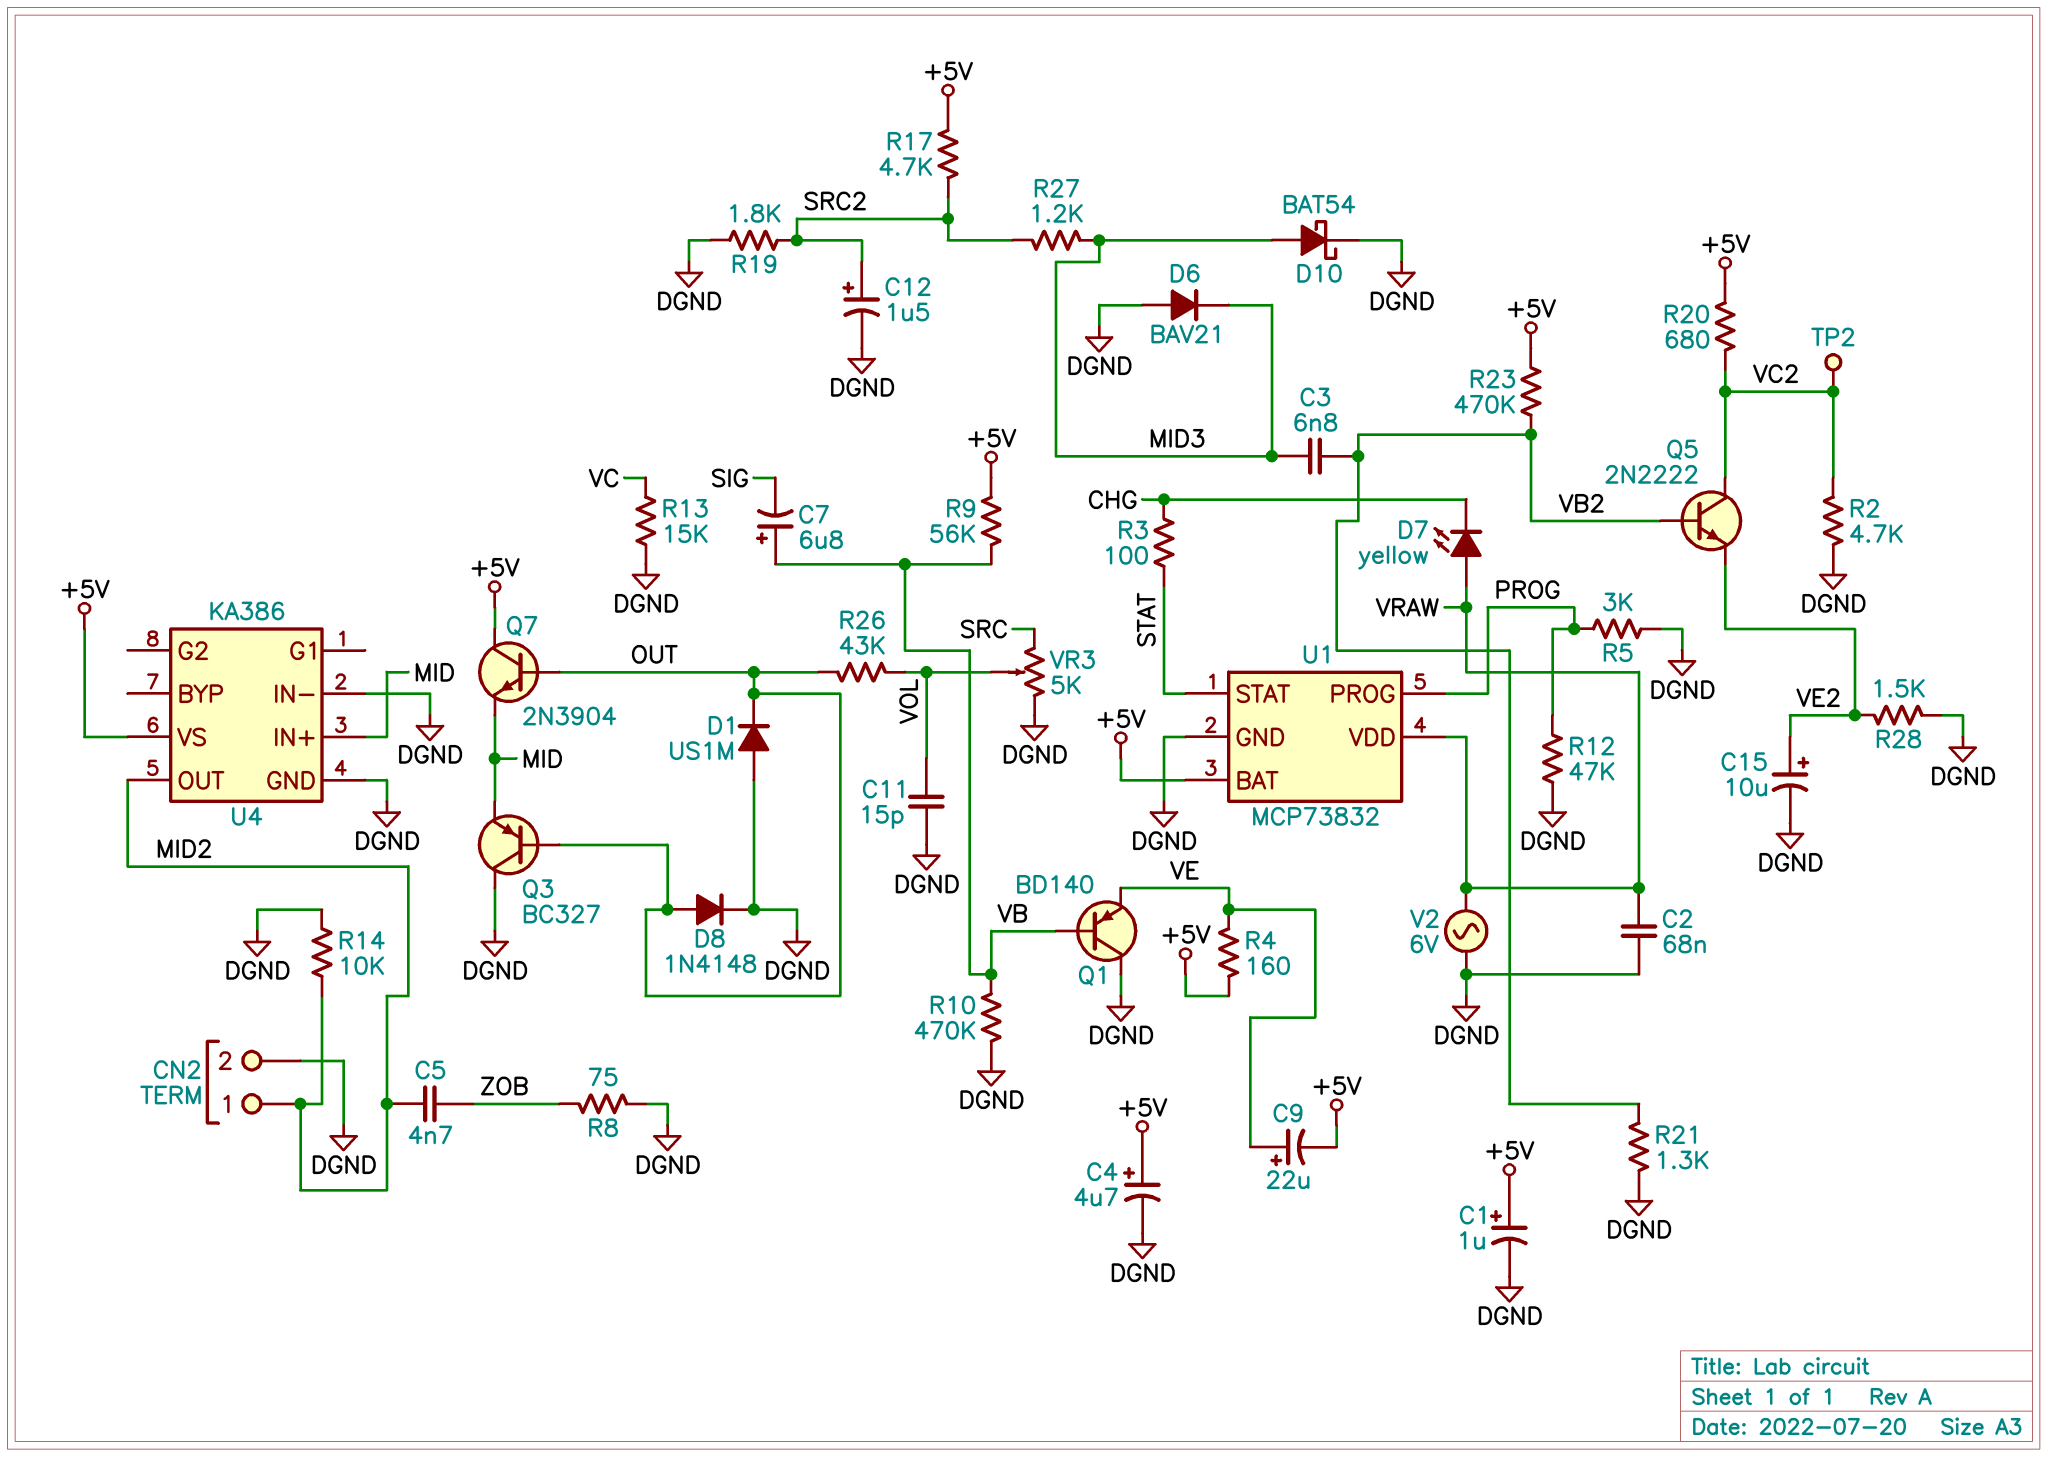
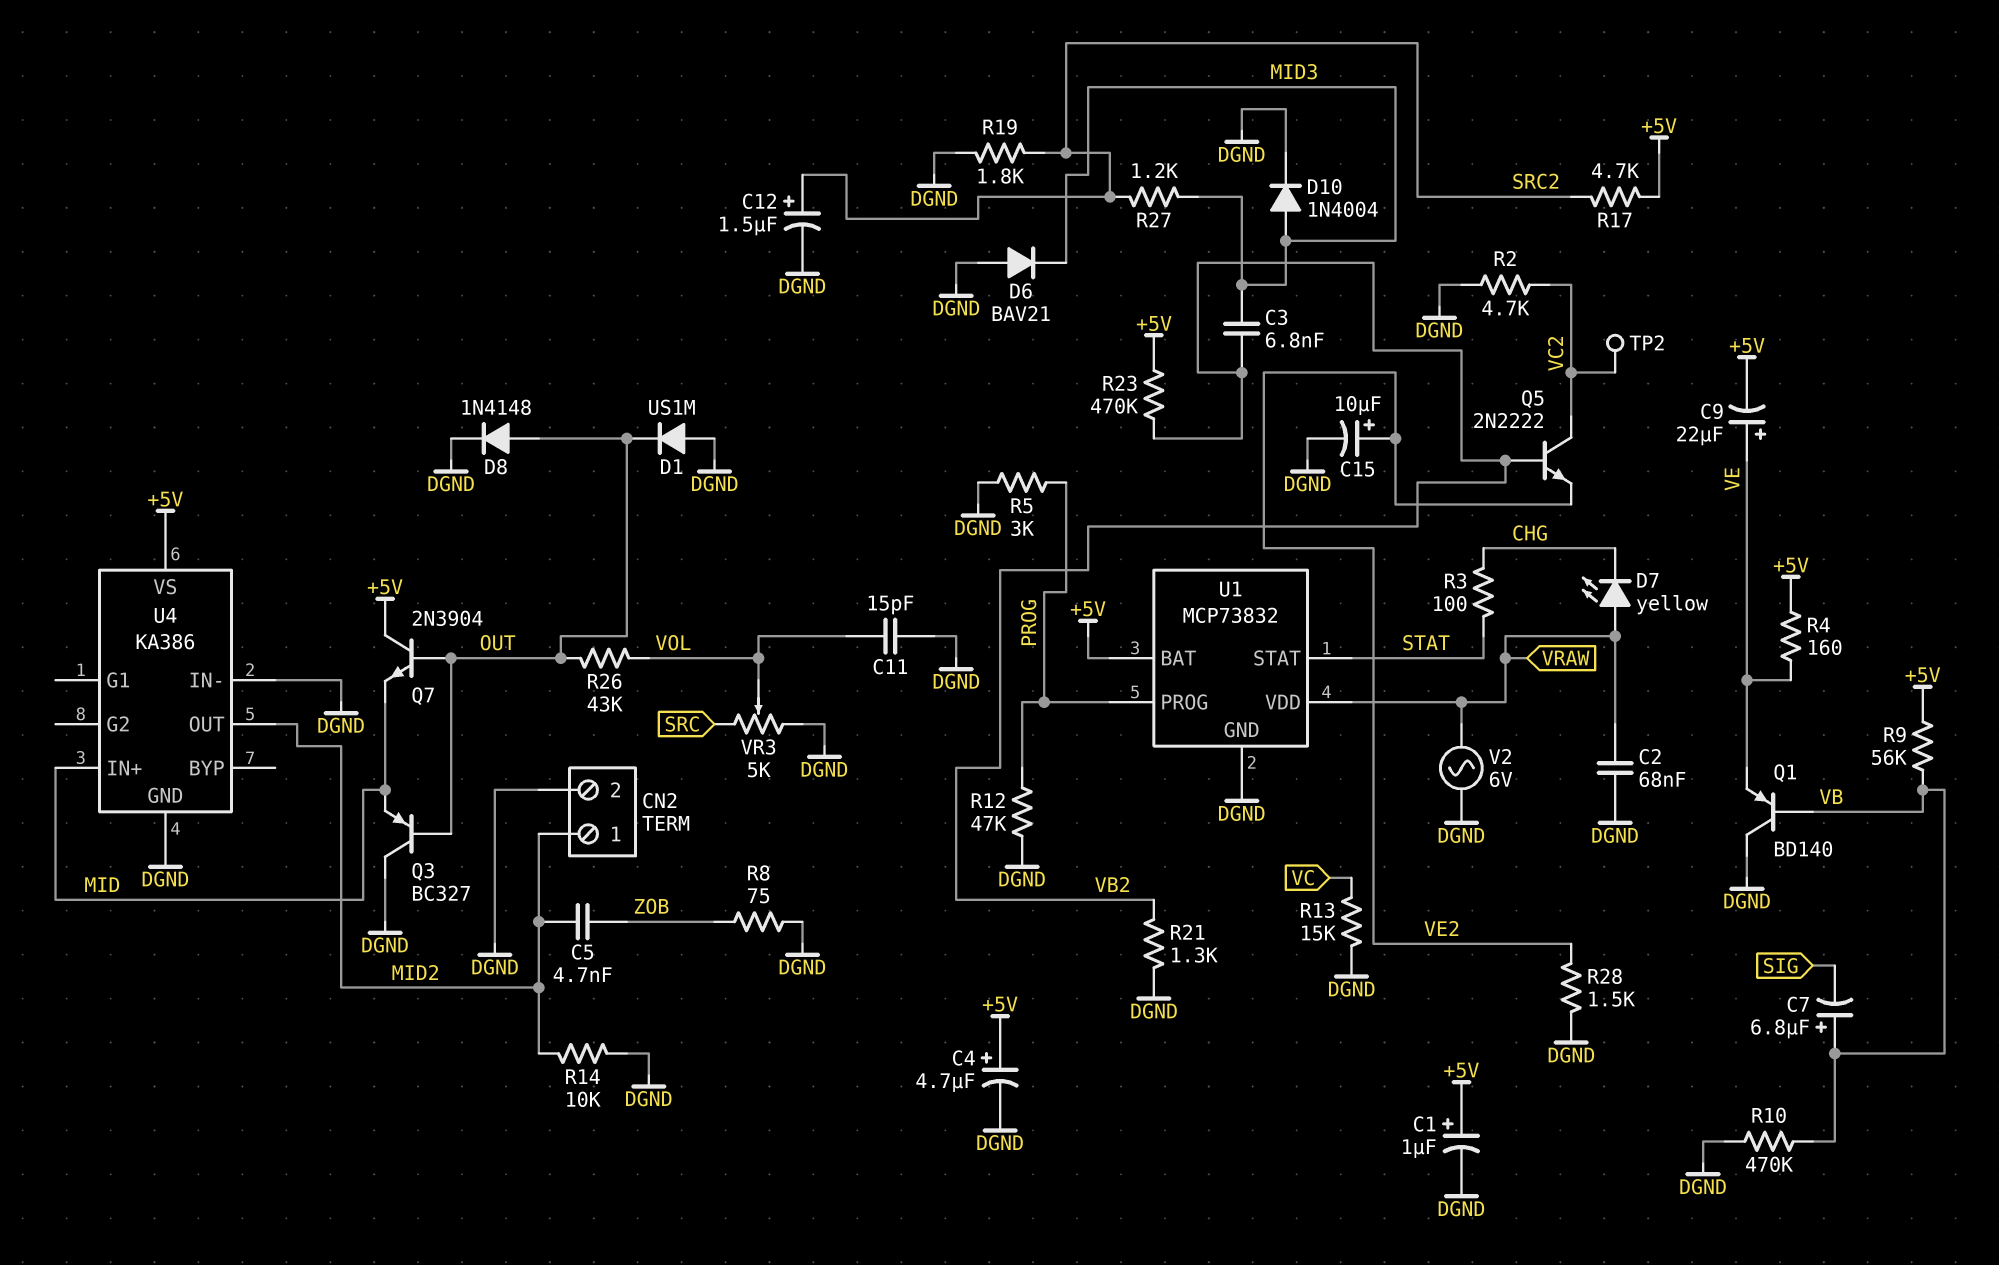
D10: schottky BAT54 (A MID3, K DGND) -> diode 1N4004 (A MID3, K DGND)
R20: 680 (+5V, VC2) -> none

